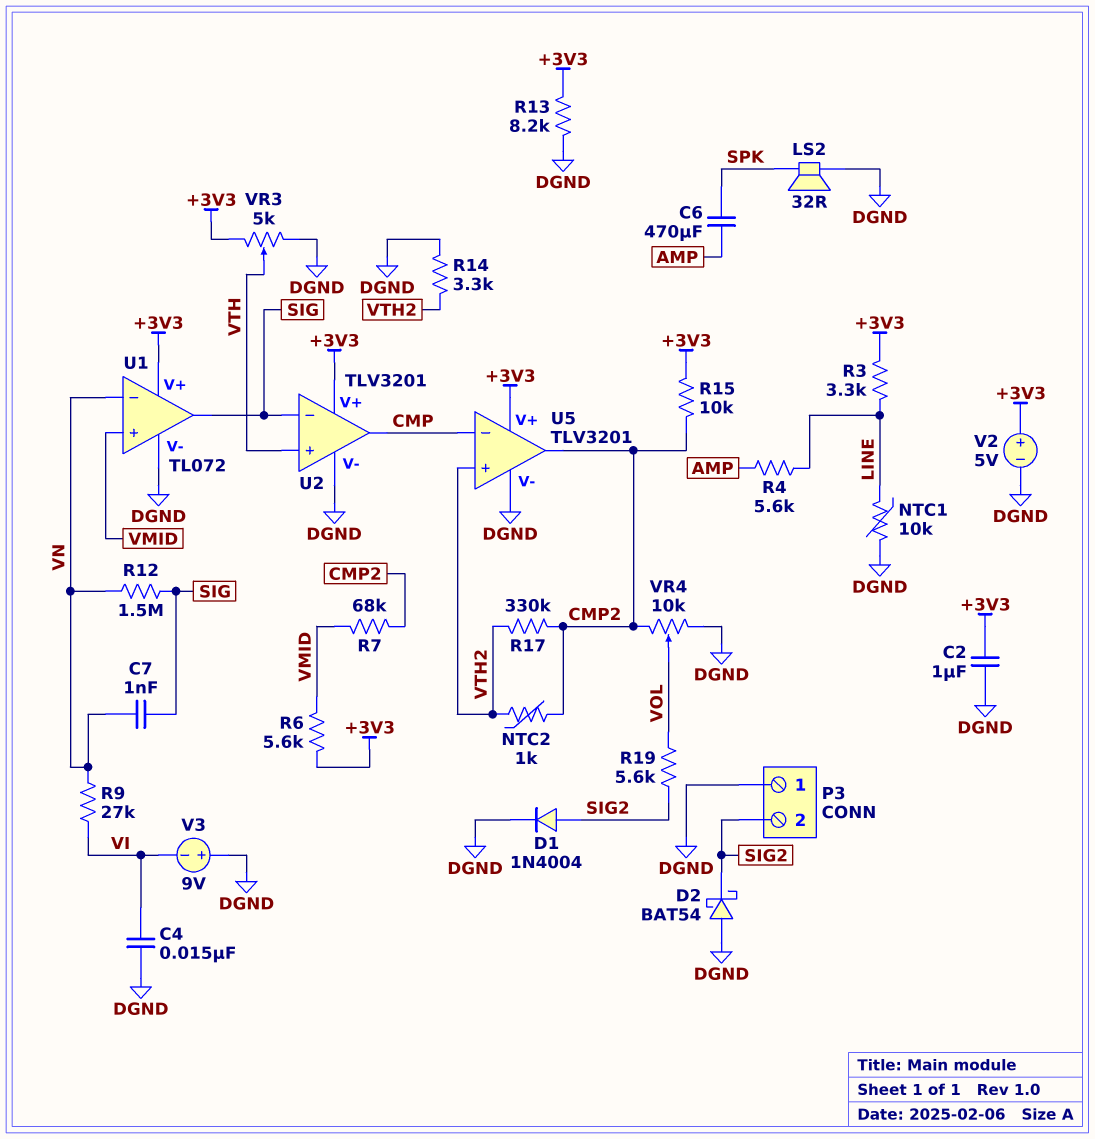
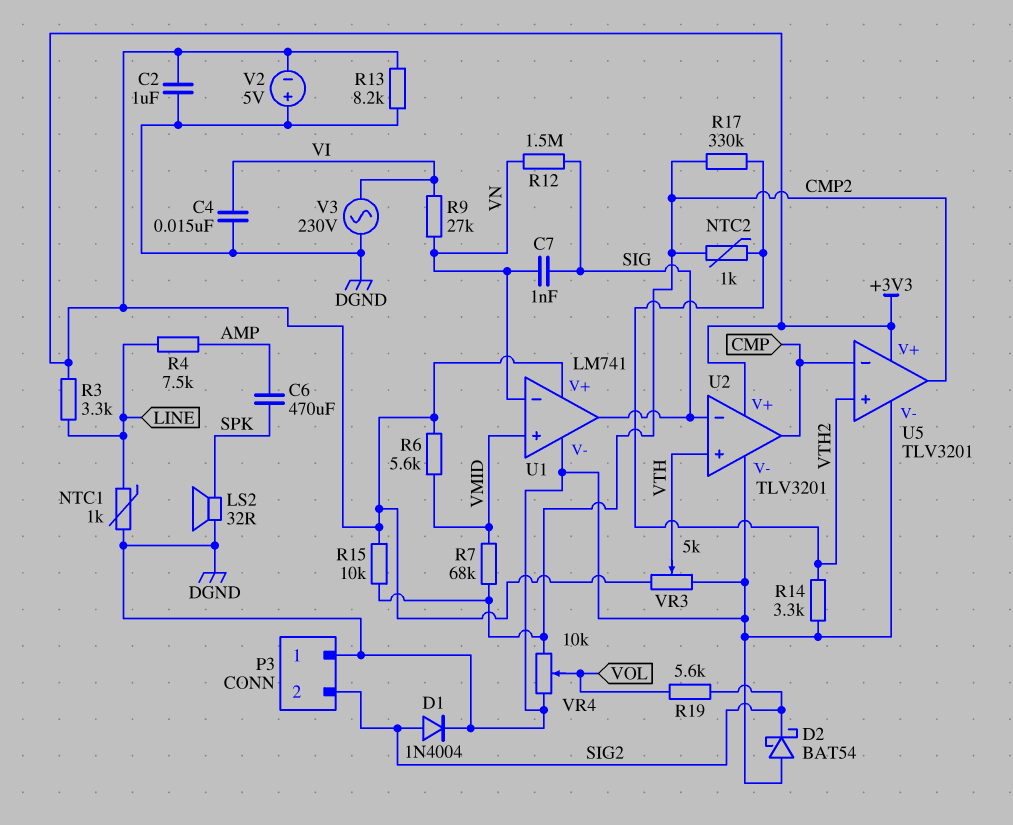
NTC1: 10k (DGND, LINE) -> 1k (DGND, LINE)
R4: 5.6k (AMP, LINE) -> 7.5k (AMP, LINE)
U1: TL072 -> LM741
V2: 5V (plus +3V3, minus DGND) -> 5V (plus DGND, minus +3V3)
V3: 9V (plus DGND, minus VI) -> AC 230V (DGND, VI)

